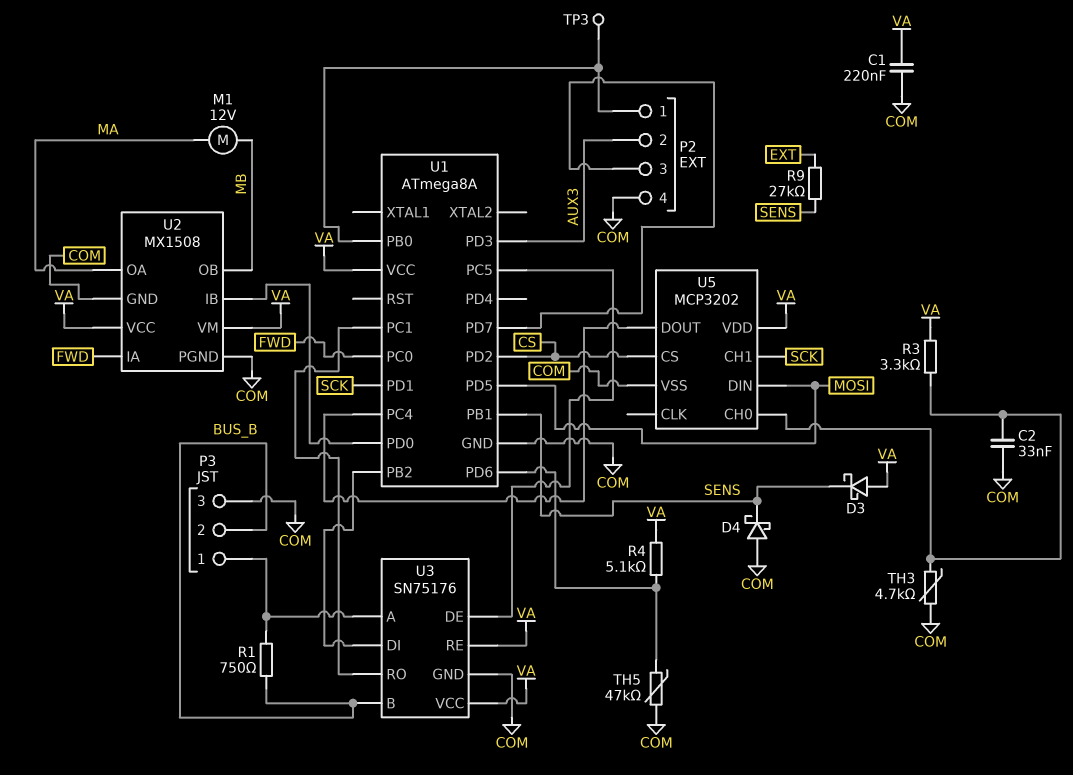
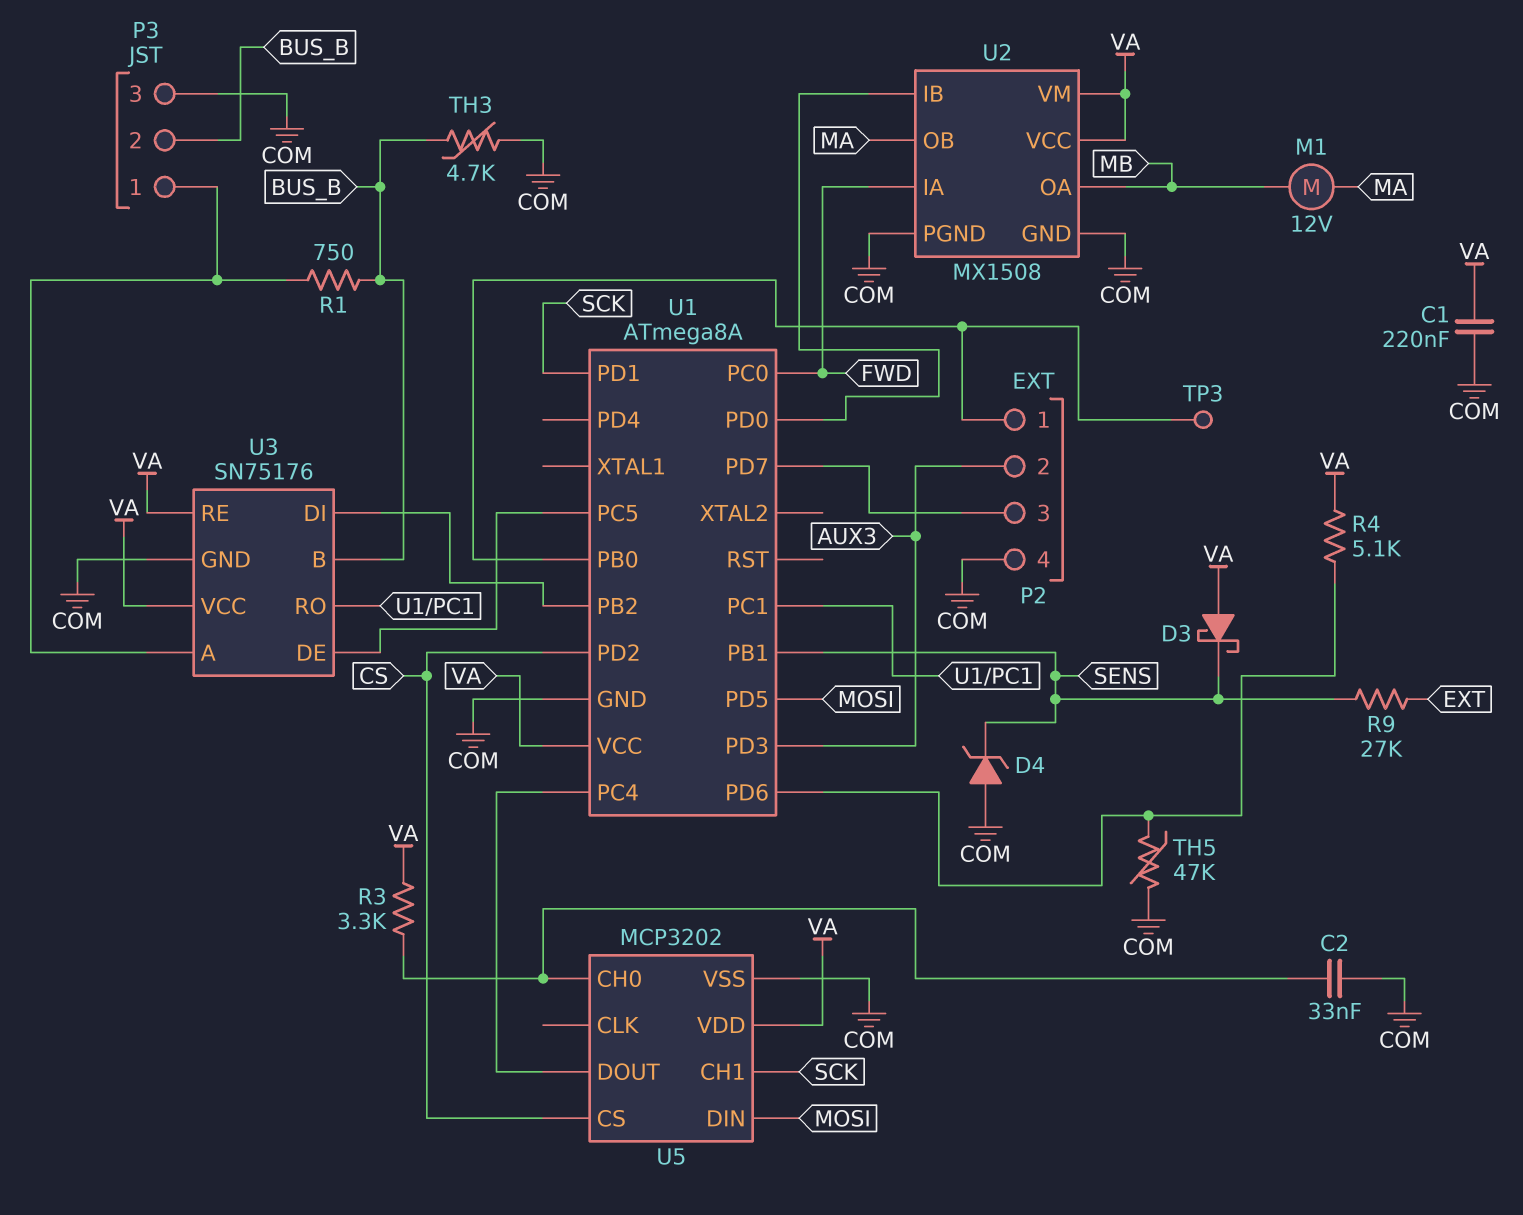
D4: schottky (A COM, K SENS) -> zener (A COM, K SENS)
TH3: 4.7k (COM, U5/CH0) -> 4.7k (BUS_B, COM)
U2 pin OA: MA -> MB
U2 pin OB: MB -> MA

